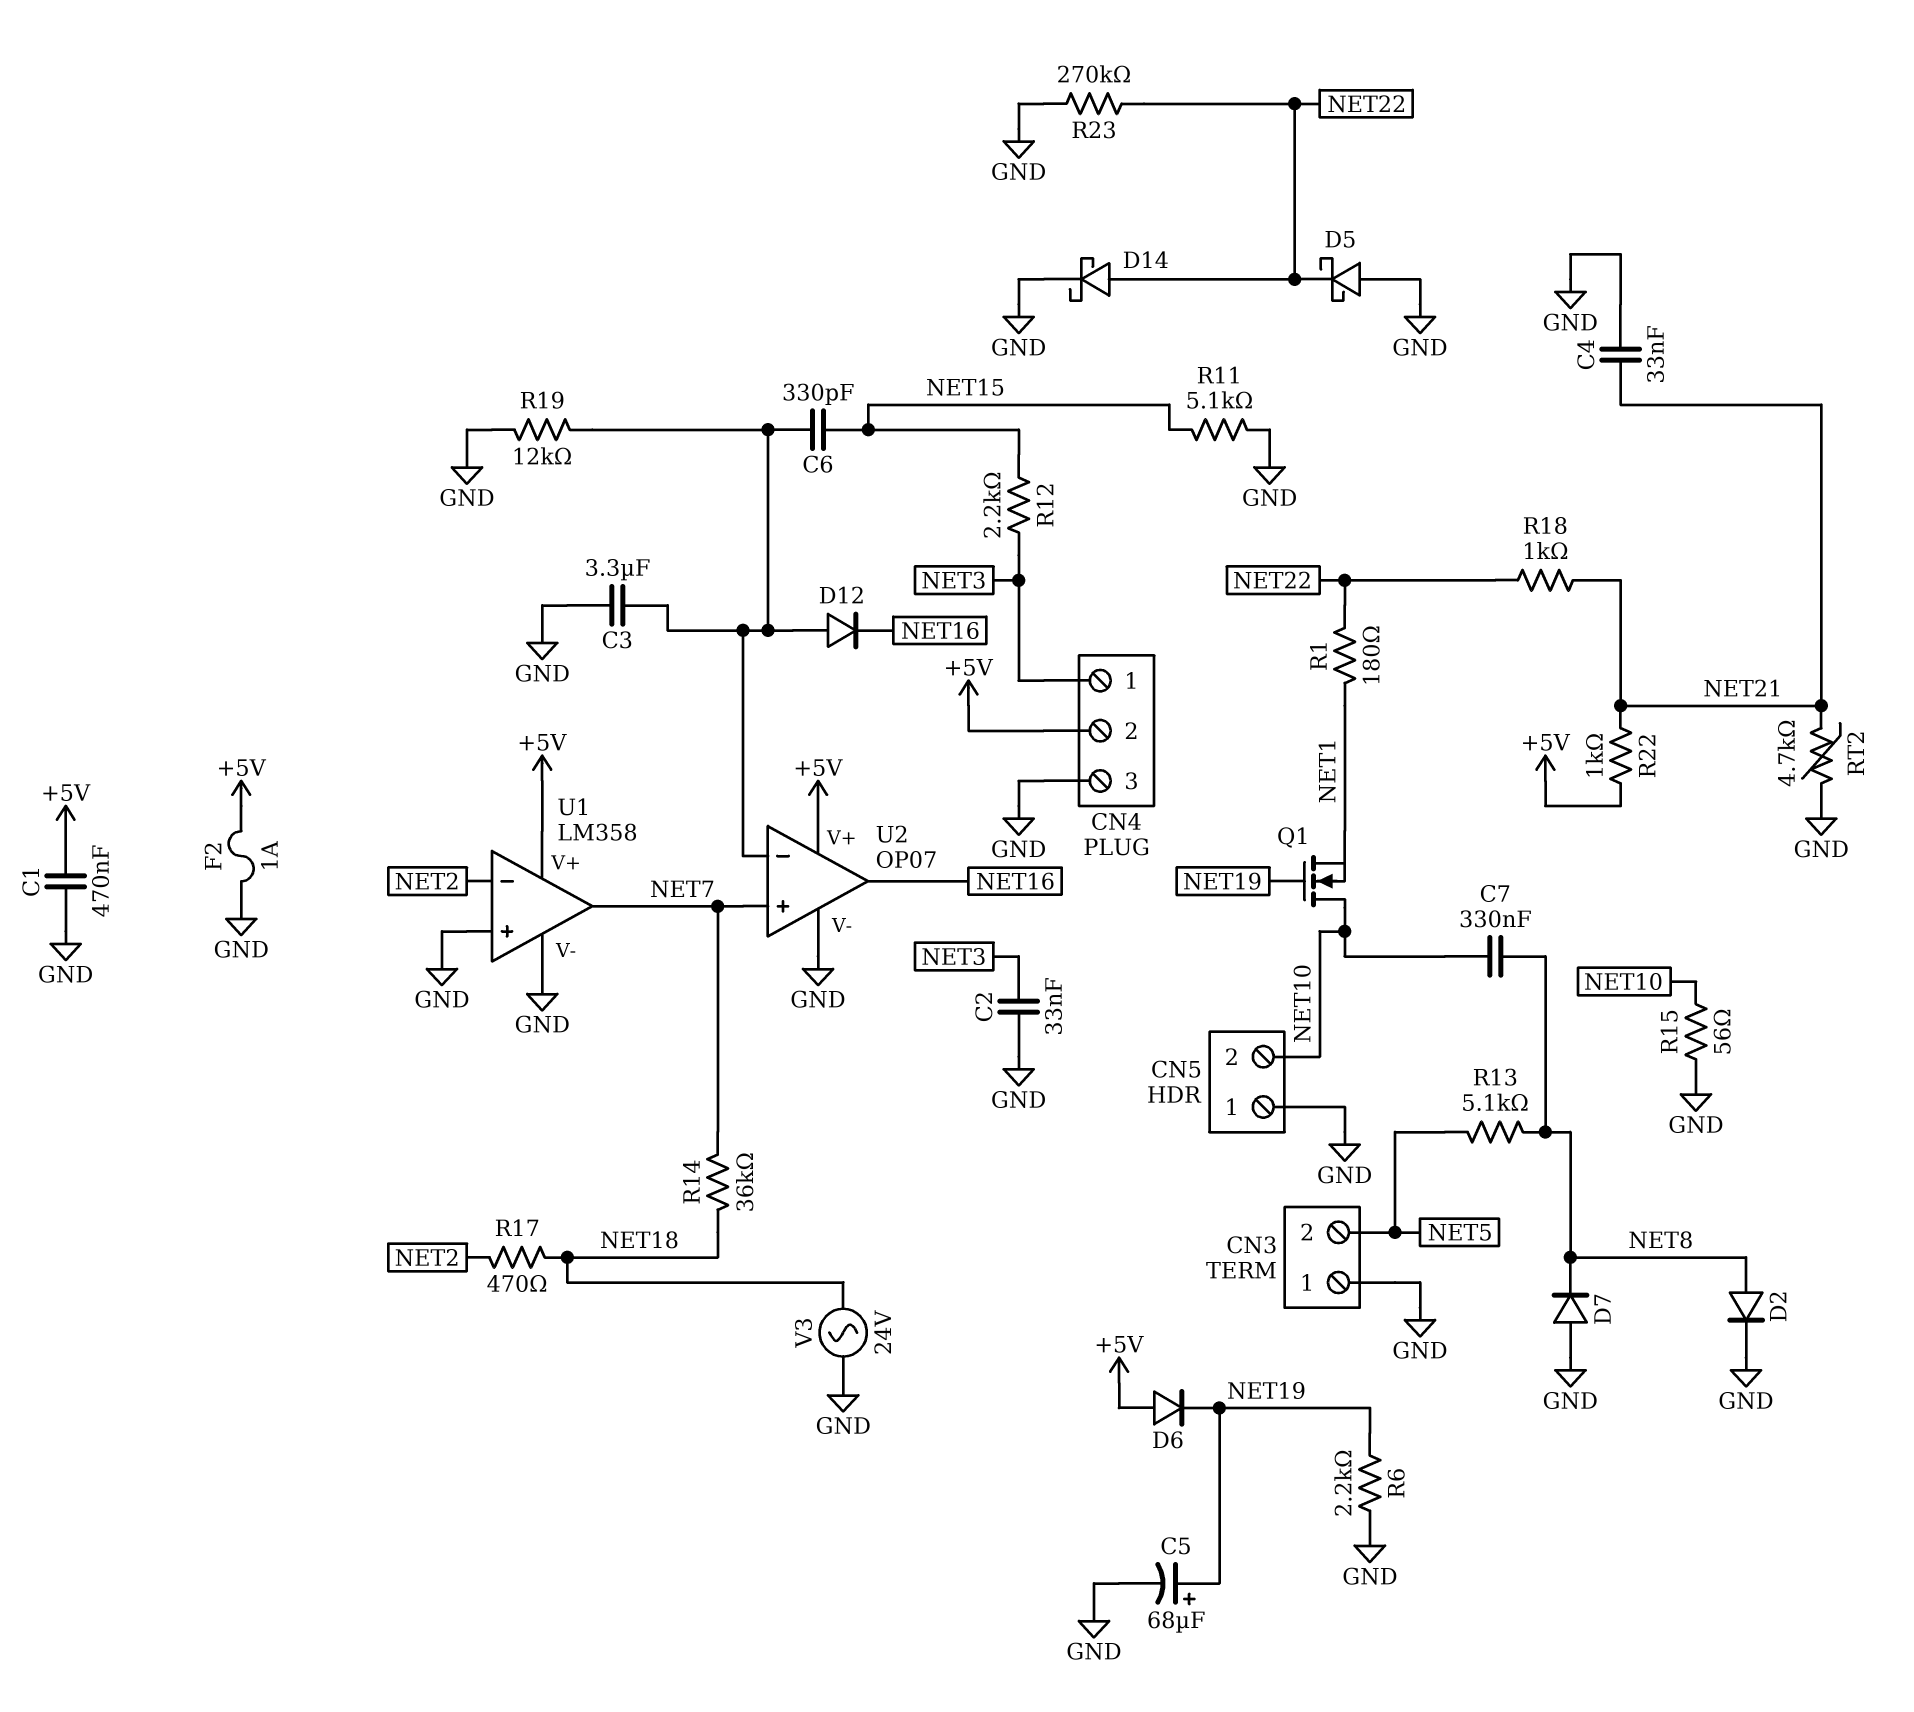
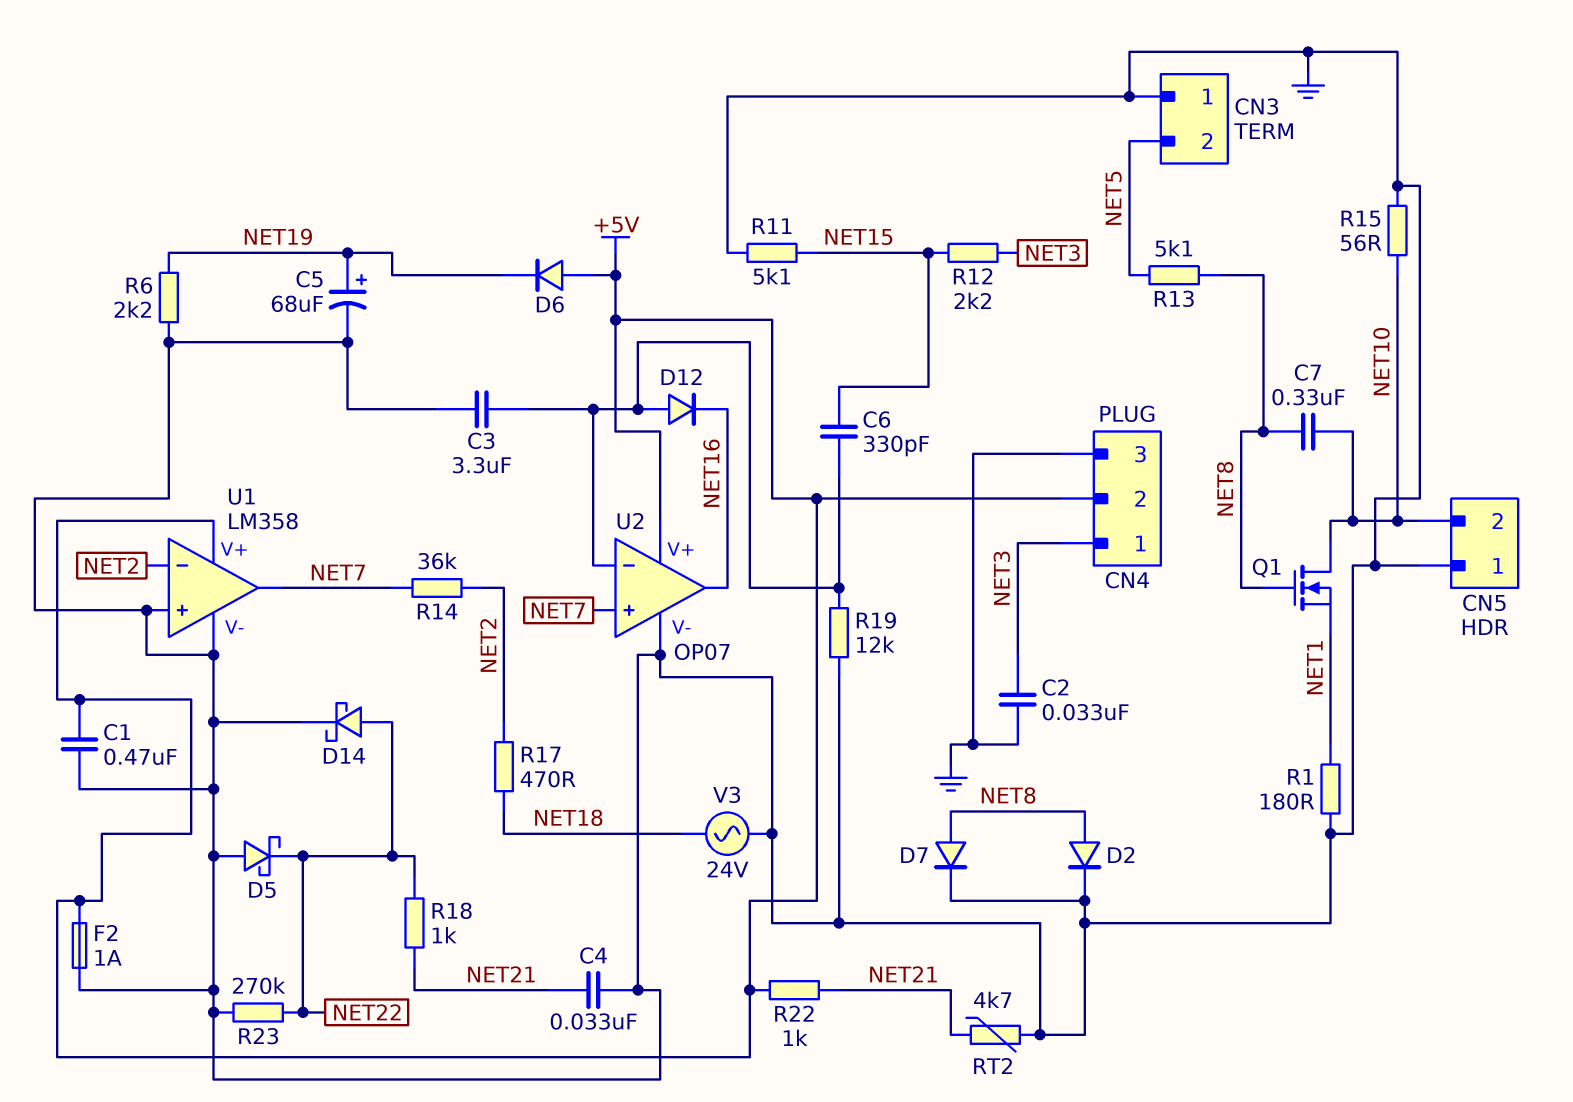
D7: diode (A GND, K NET8) -> diode (A NET8, K GND)
Q1: NMOS (G NET19, D NET10, S NET1) -> NMOS (G NET8, D NET10, S NET1)
R1: 180 (NET1, NET22) -> 180 (GND, NET1)
R14: 36k (NET7, NET18) -> 36k (NET2, NET7)

